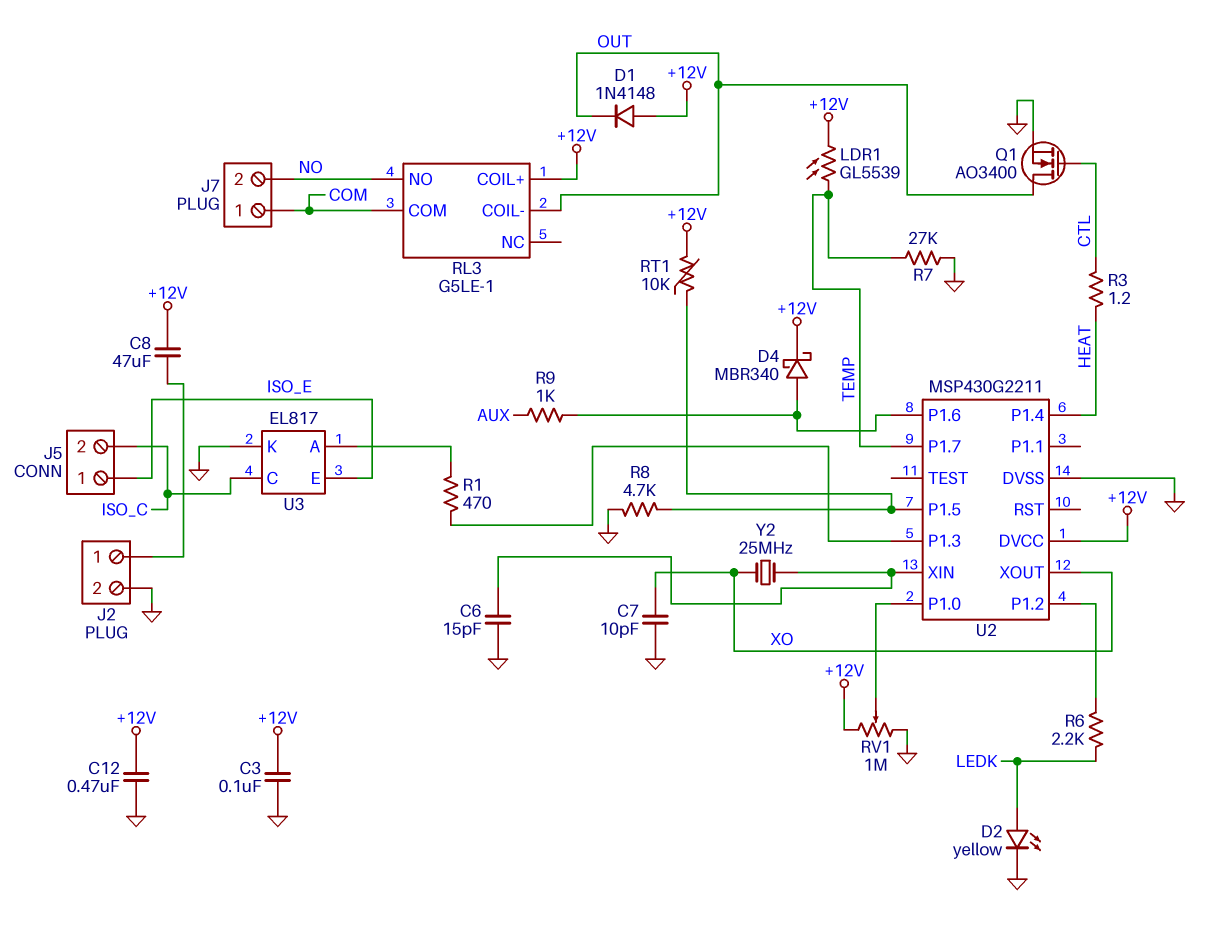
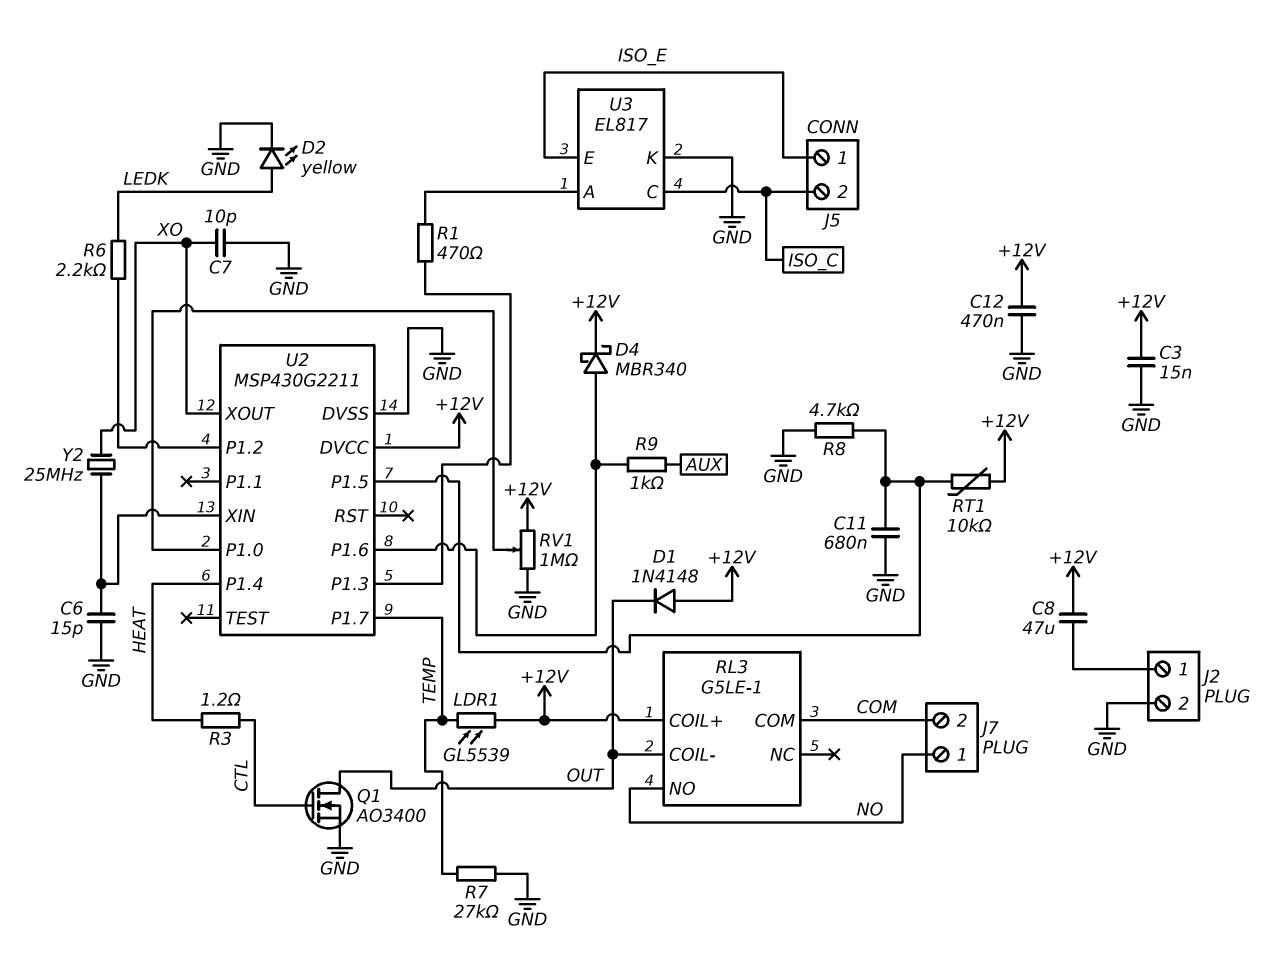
C3: 100nF (+12V, GND) -> 15nF (+12V, GND)
C11: none -> 680nF (GND, U2/P1.5)
J7 pin 1: COM -> NO
J7 pin 2: NO -> COM

